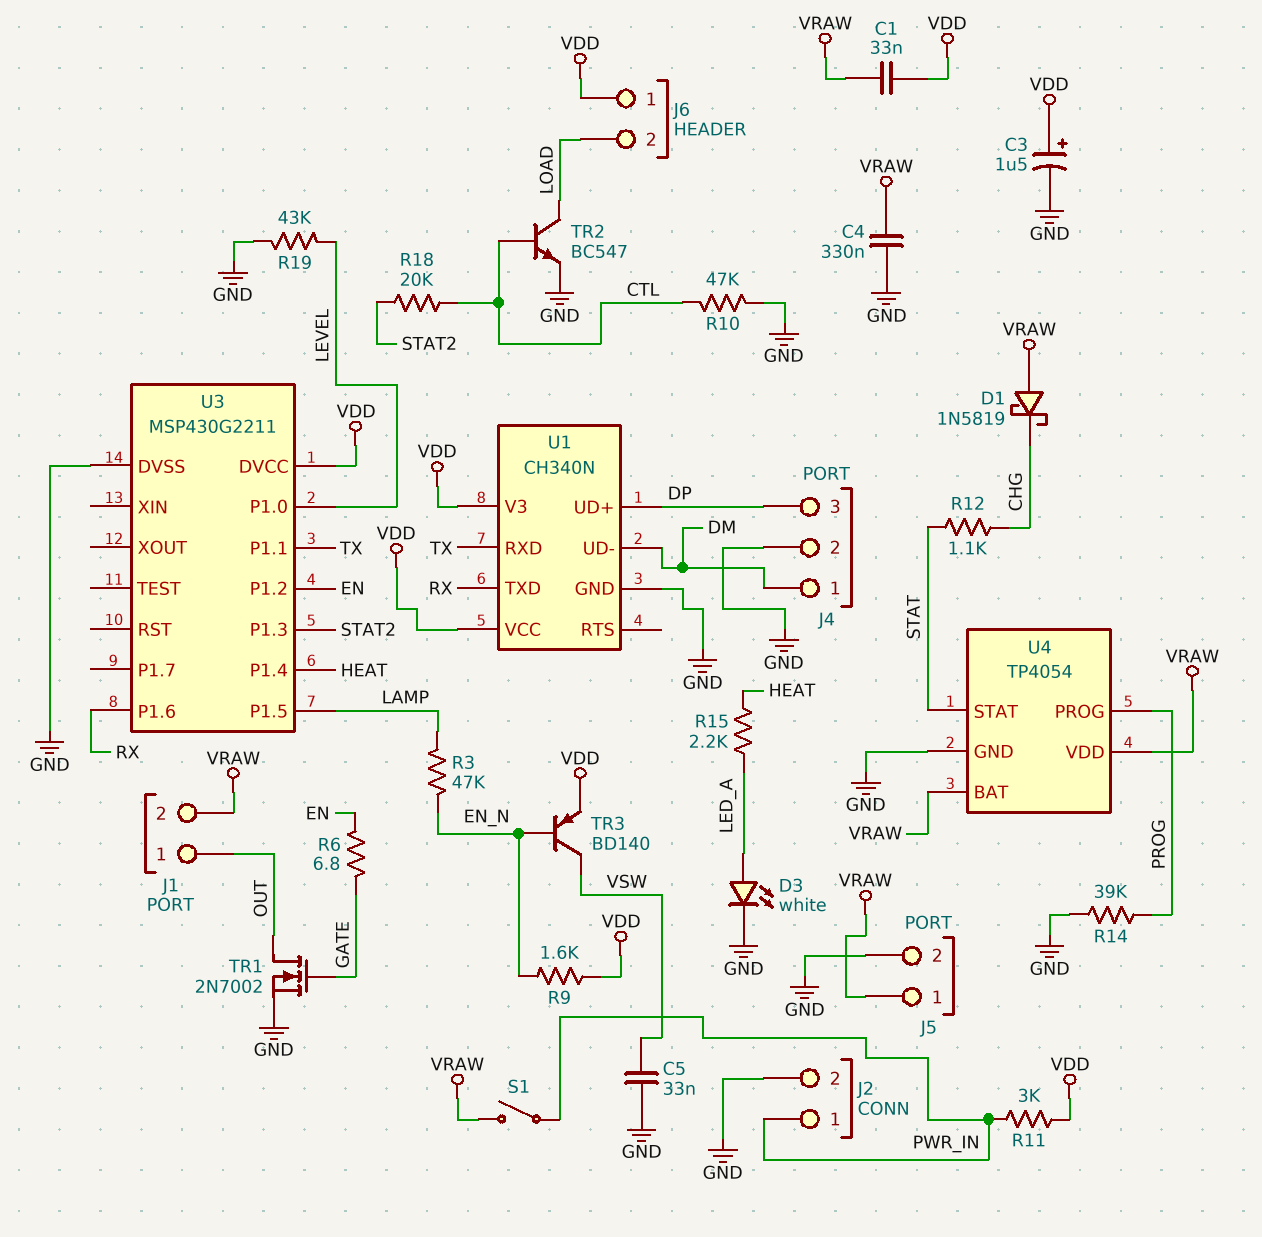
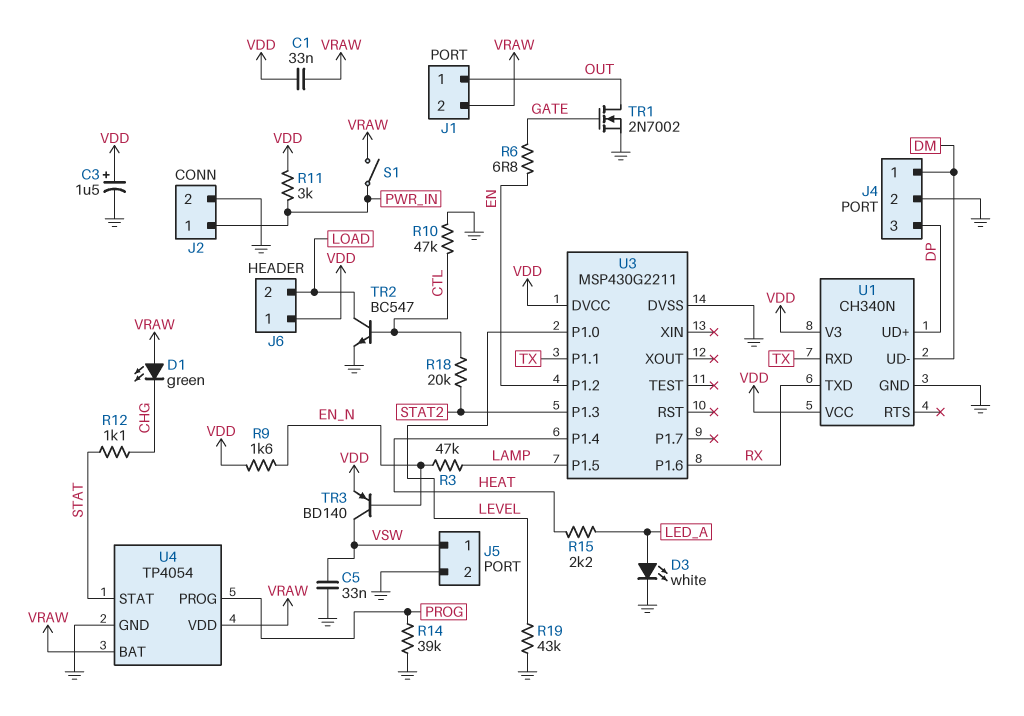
C4: 330nF (GND, VRAW) -> none
D1: schottky 1N5819 (A VRAW, K CHG) -> LED green (A VRAW, K CHG)
J5 pin 1: VRAW -> VSW

